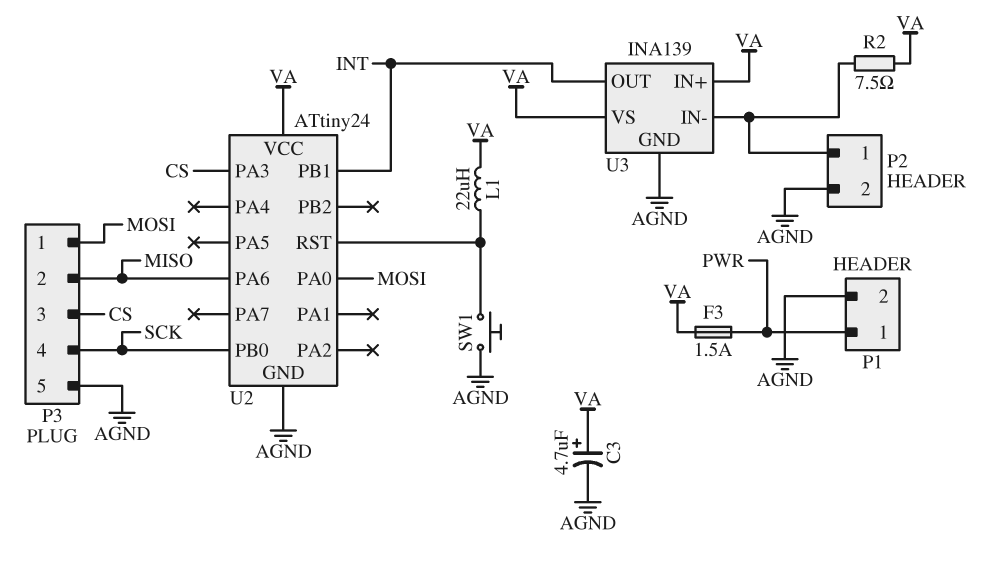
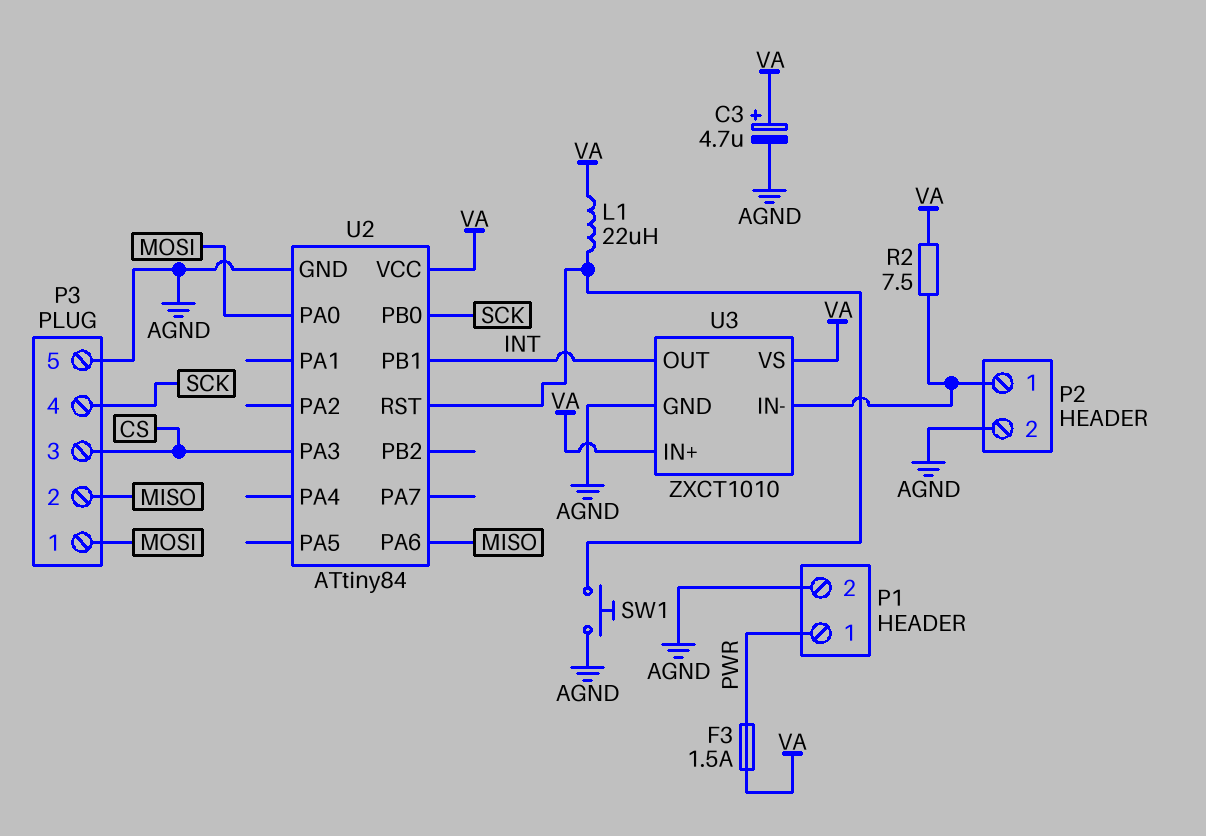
U2: ATtiny24 -> ATtiny84
U3: INA139 -> ZXCT1010

